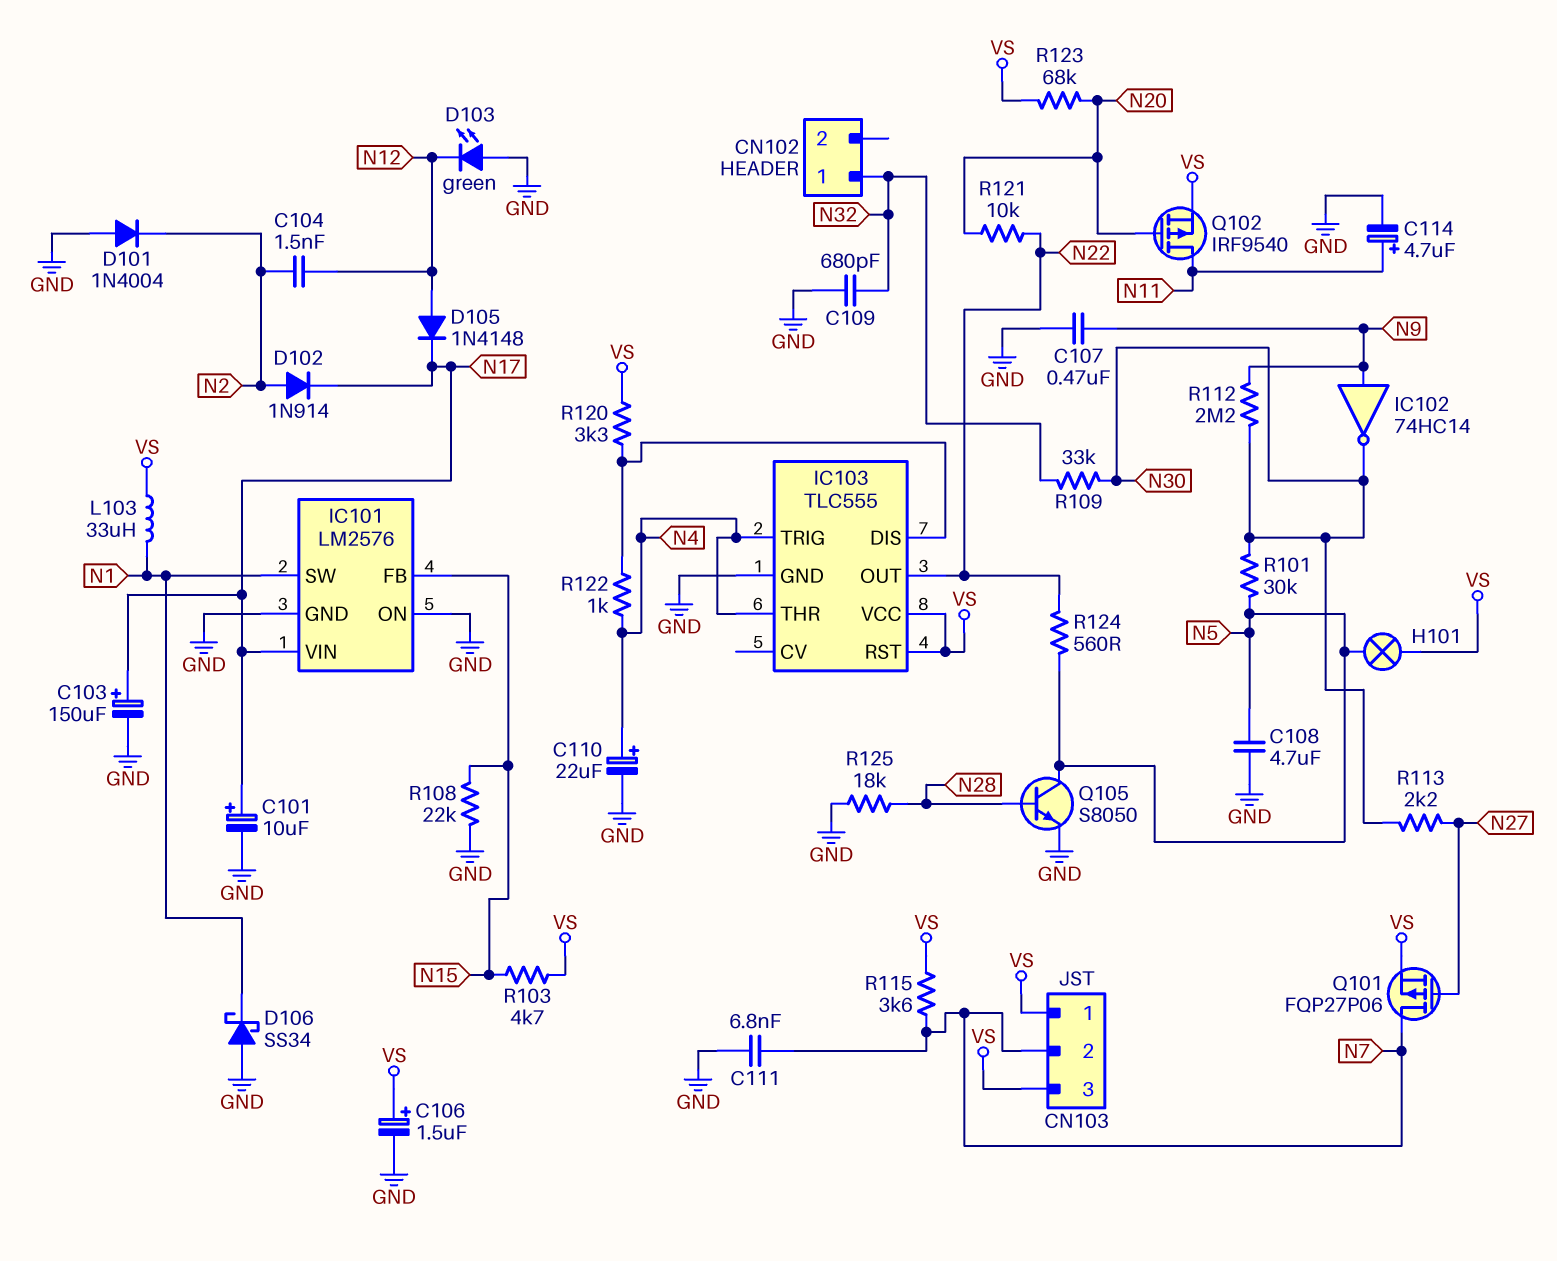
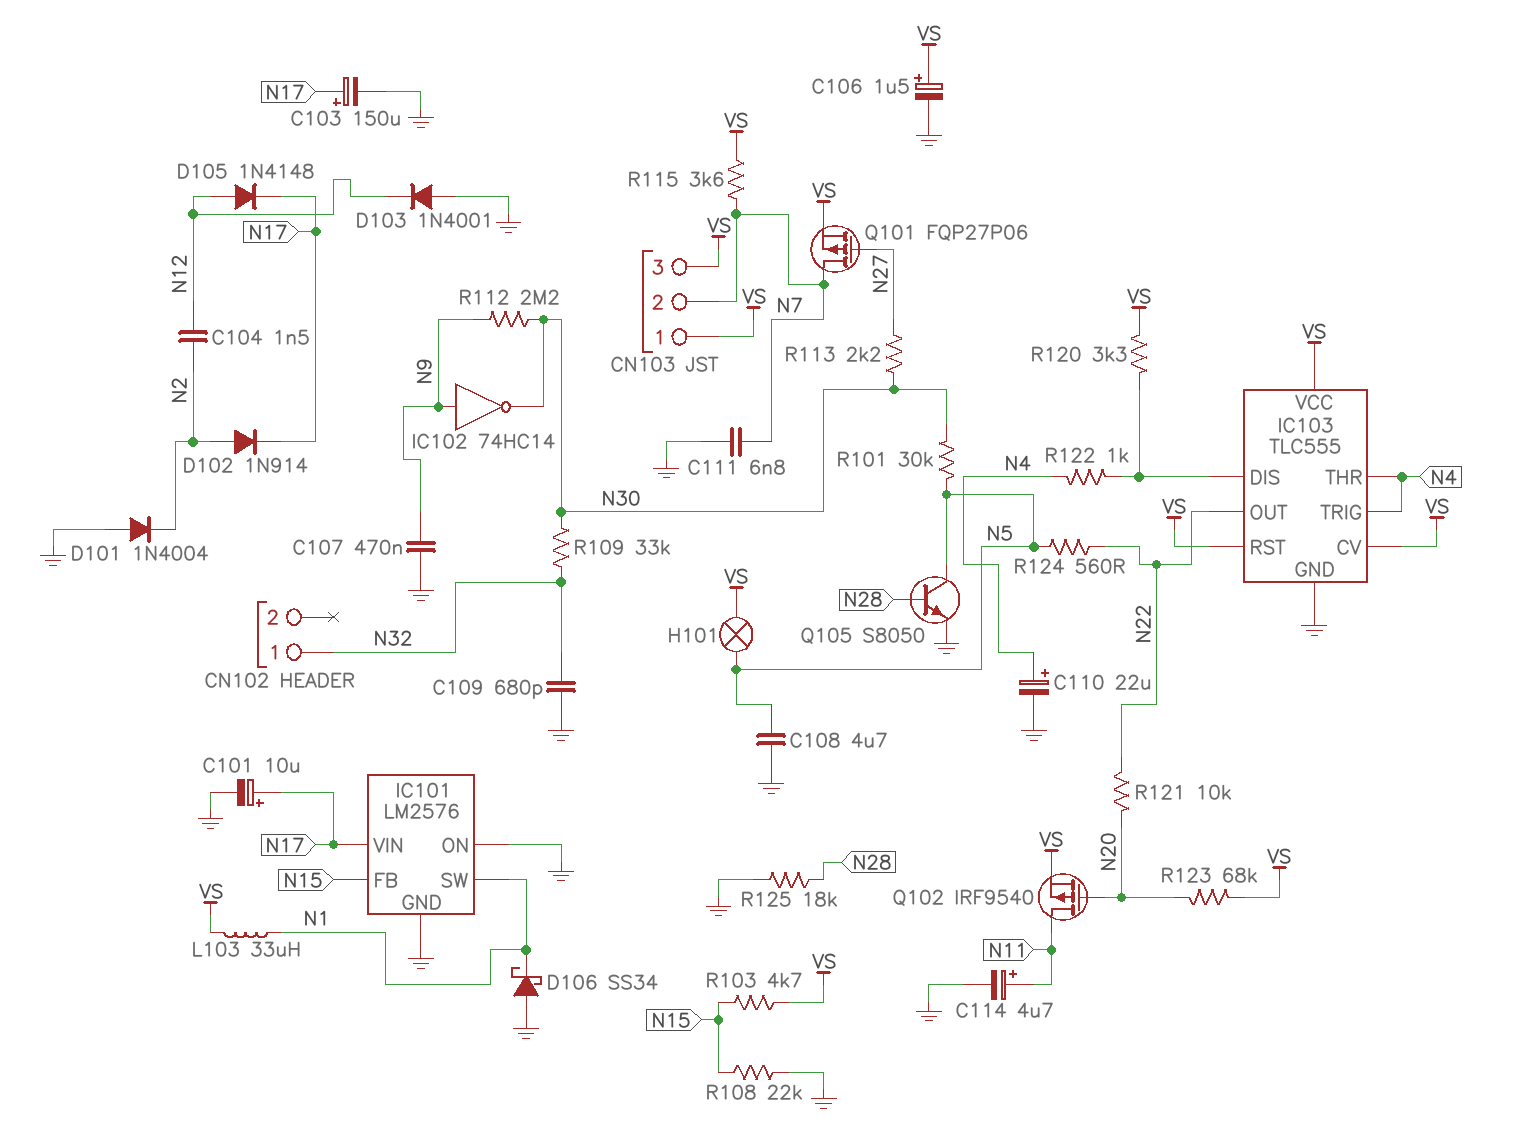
D103: LED green (A GND, K N12) -> diode 1N4001 (A GND, K N12)
IC103 pin CV: none -> VS

